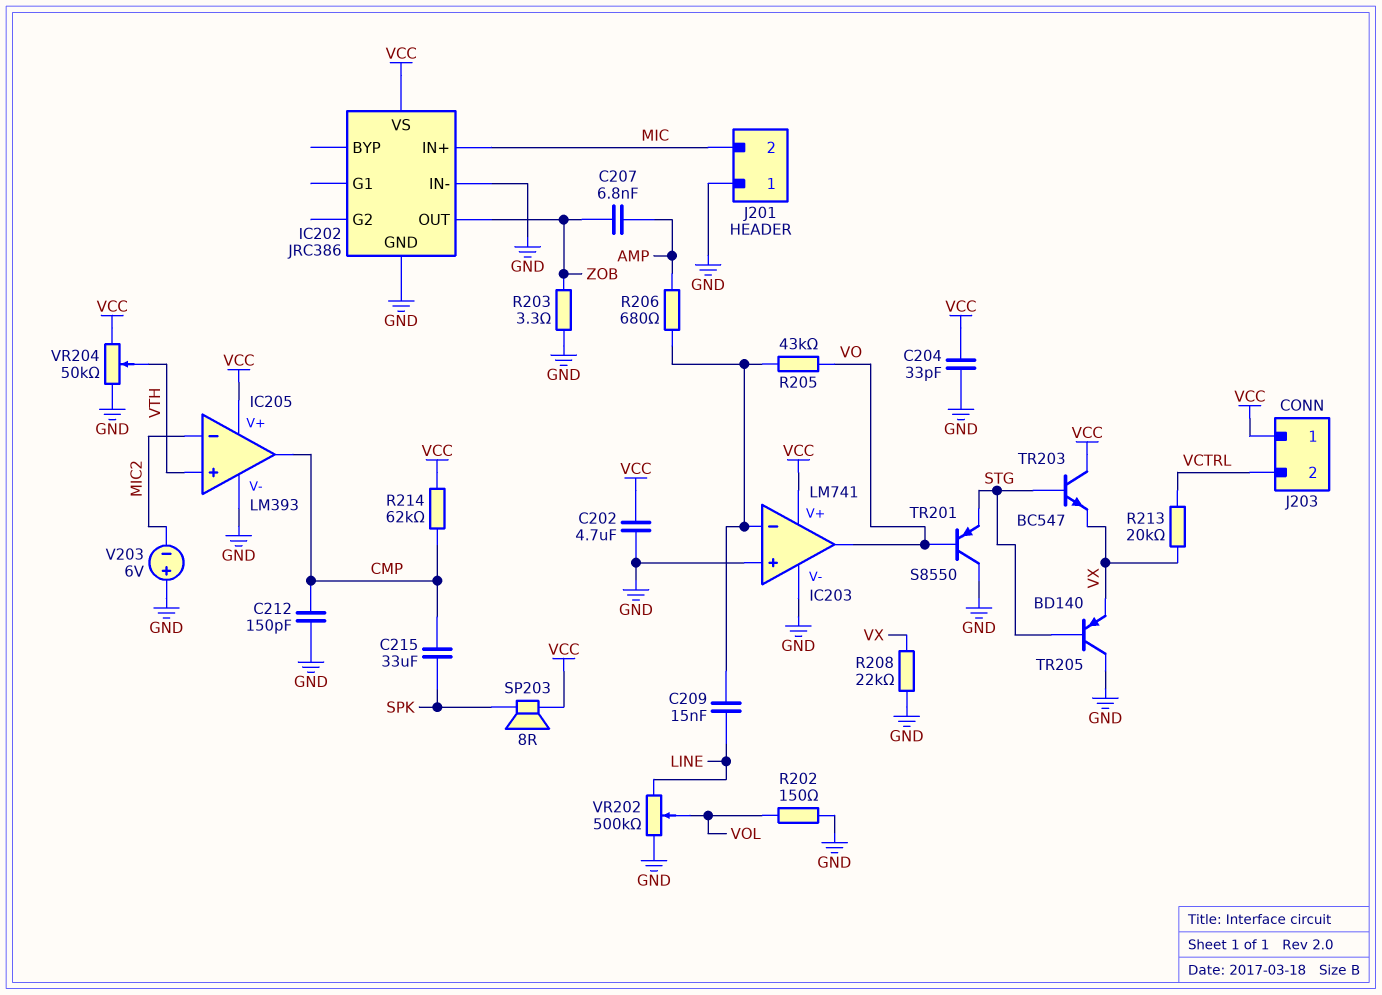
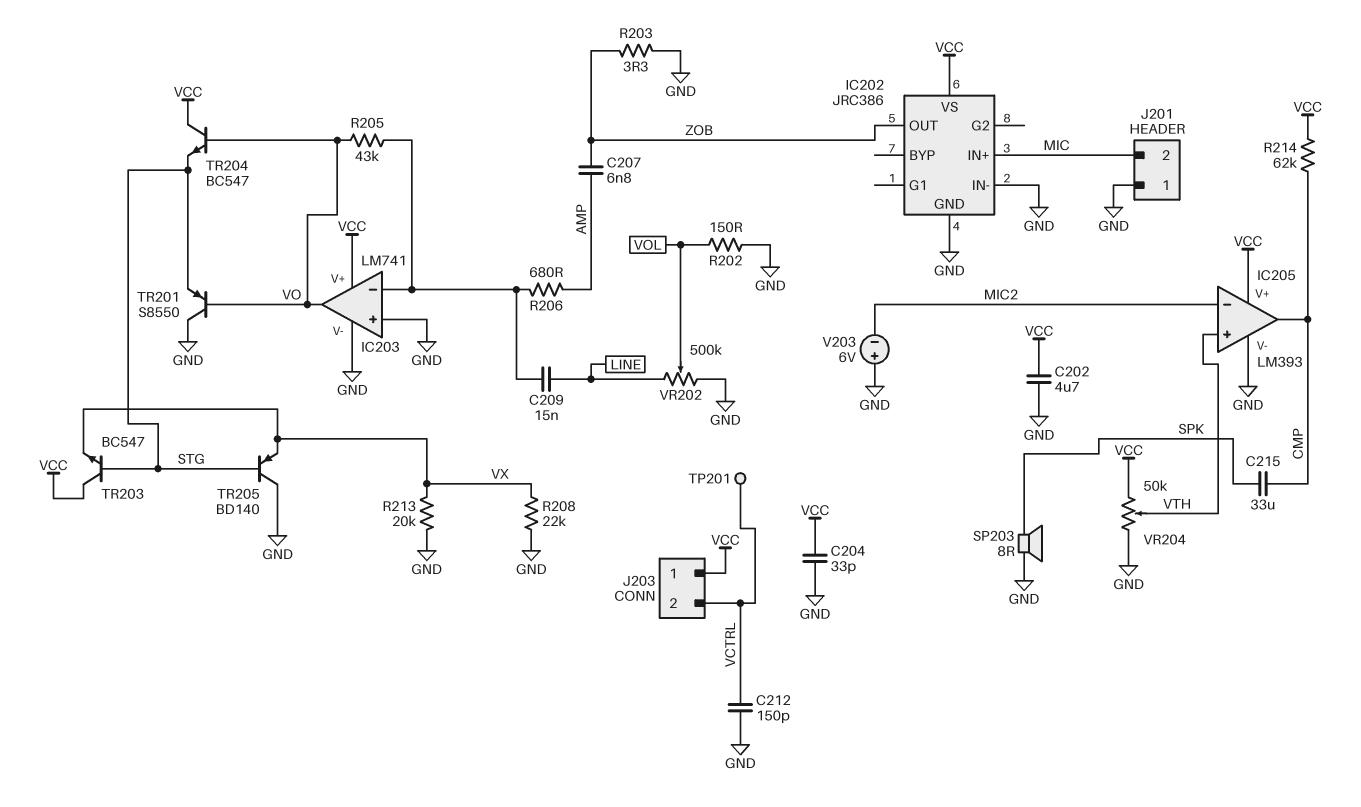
C212: 150pF (CMP, GND) -> 150pF (GND, VCTRL)
R213: 20k (VCTRL, VX) -> 20k (GND, VX)
SP203: speaker 8R (SPK, VCC) -> speaker 8R (GND, SPK)
TP201: none -> test point (VCTRL)
TR204: none -> NPN BC547 (B VO, C VCC, E STG)

